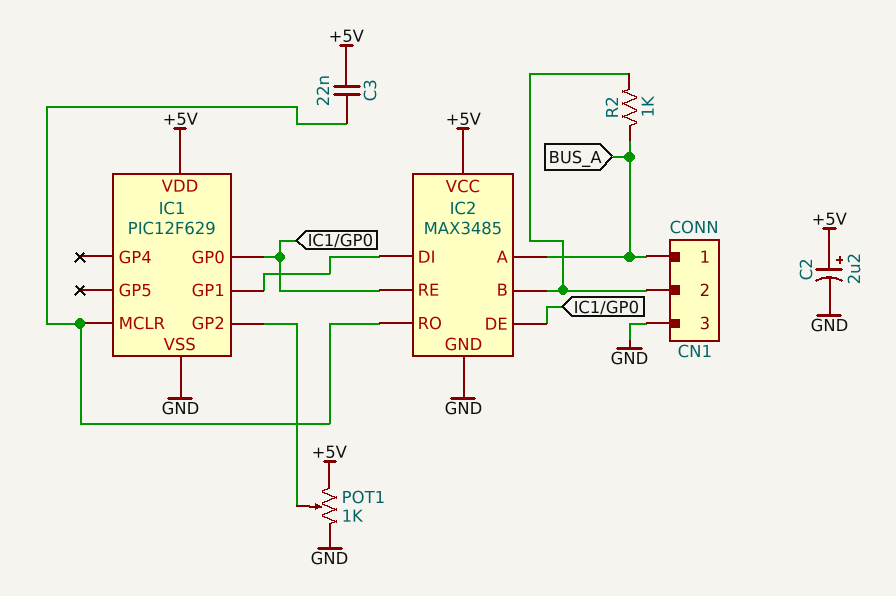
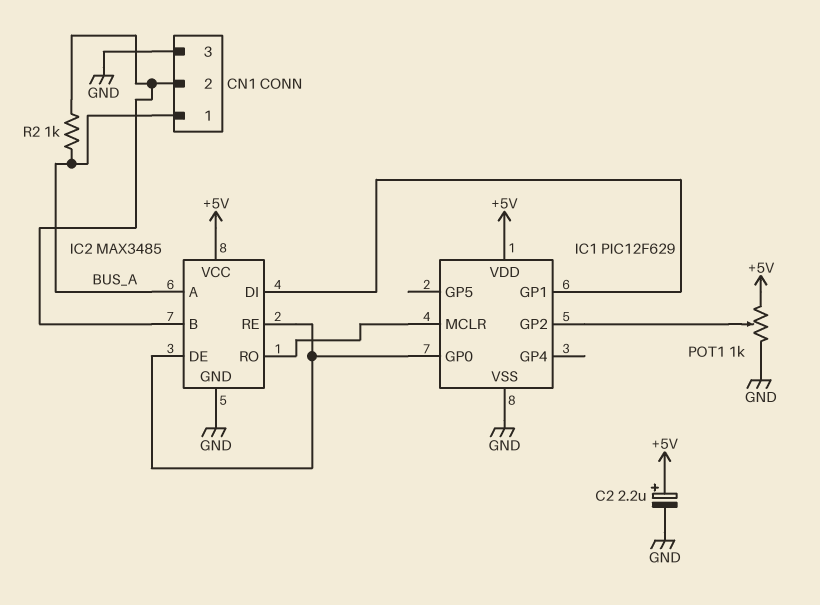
C3: 22nF (+5V, IC1/MCLR) -> none

